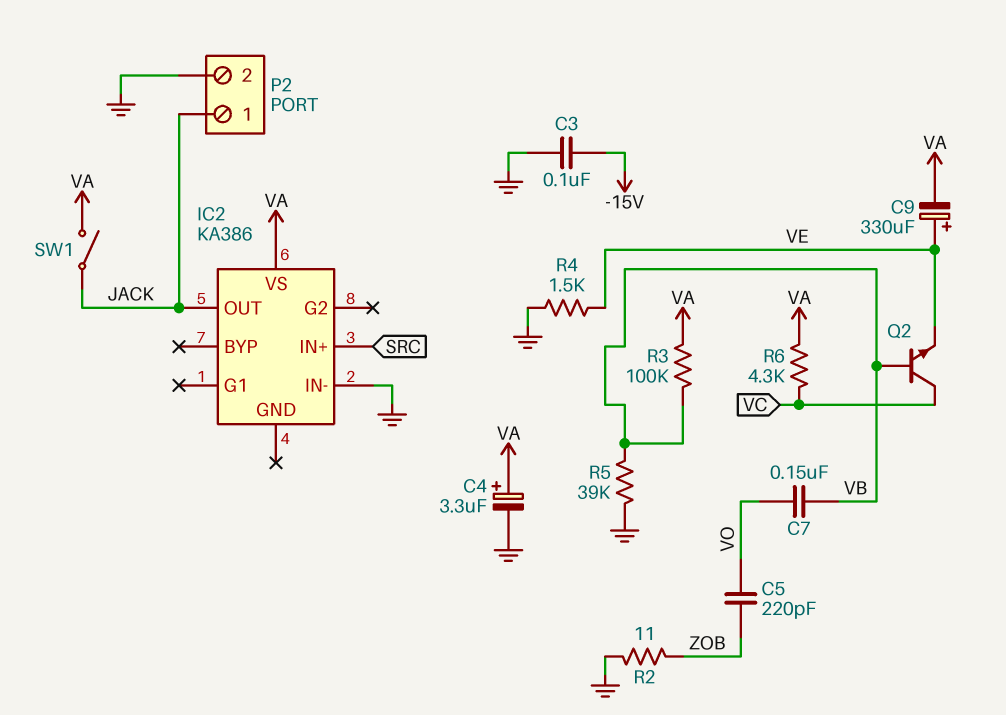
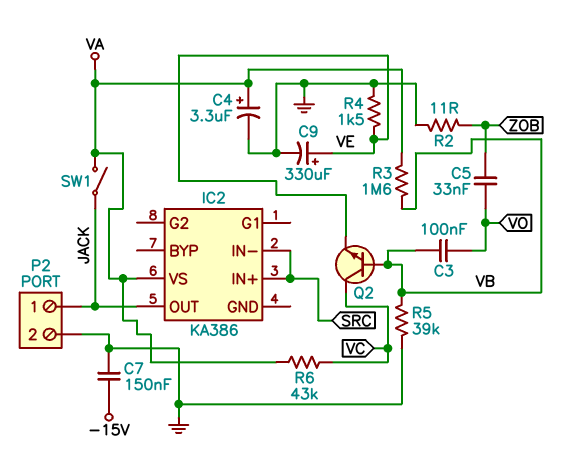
C3: 100nF (-15V, GND) -> 100nF (VB, VO)
C5: 220pF (VO, ZOB) -> 33nF (VO, ZOB)
C7: 150nF (VB, VO) -> 150nF (-15V, GND)
C9: 330uF (plus VE, minus VA) -> 330uF (plus VE, minus GND)
IC2 pin IN-: GND -> SRC
R3: 100k (VA, VB) -> 1.6M (VA, VB)
R6: 4.3k (VA, VC) -> 43k (VA, VC)

